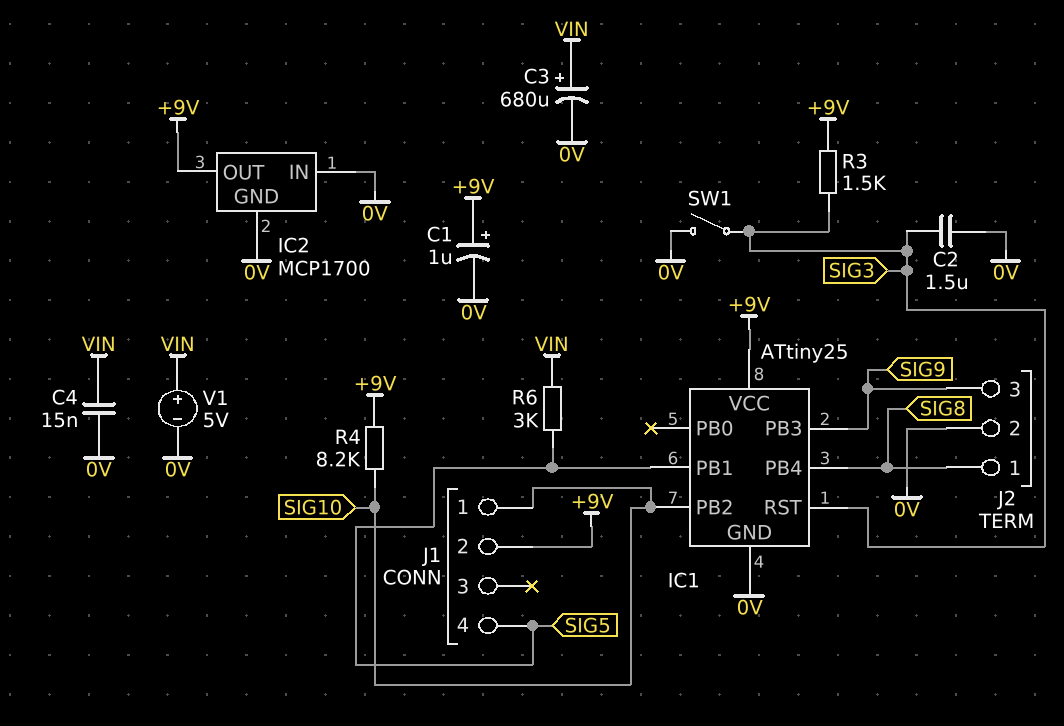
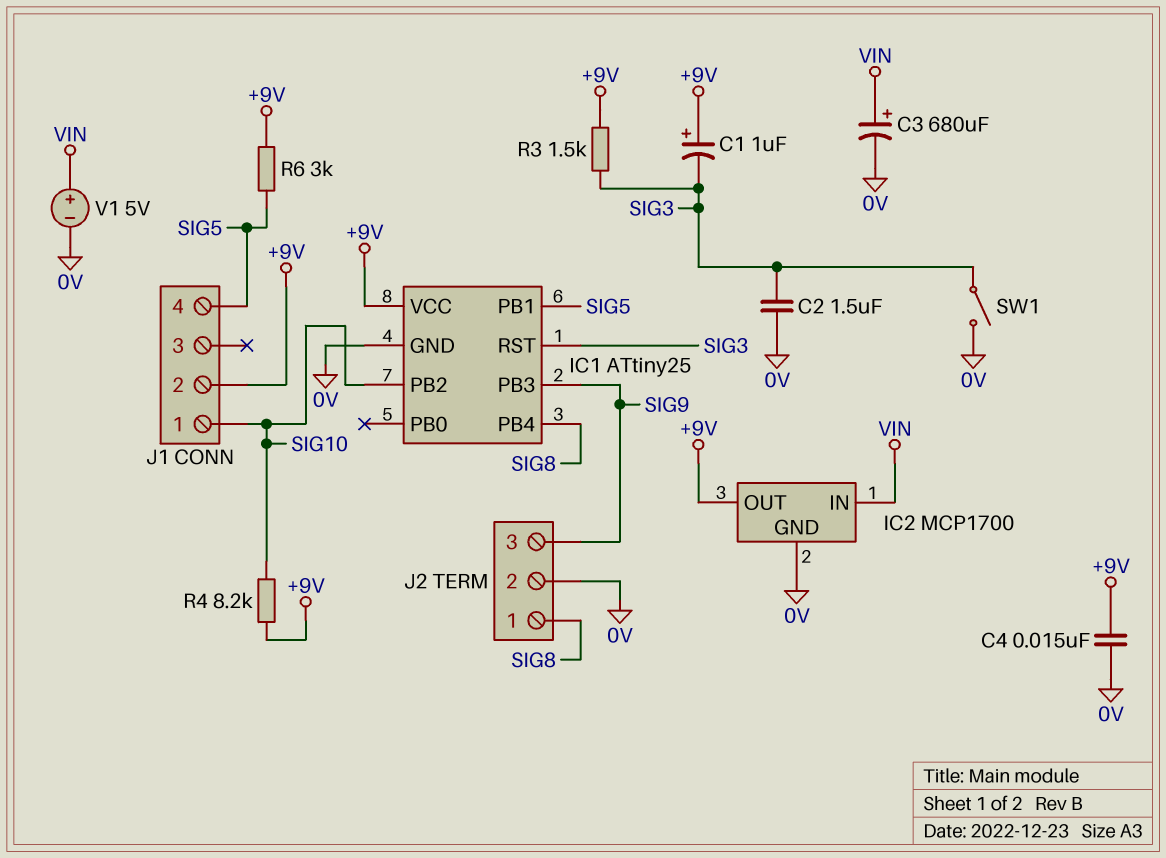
C1: 1uF (plus +9V, minus 0V) -> 1uF (plus +9V, minus SIG3)
C4: 15nF (0V, VIN) -> 15nF (+9V, 0V)
IC2 pin IN: 0V -> VIN
R6: 3k (SIG5, VIN) -> 3k (+9V, SIG5)

